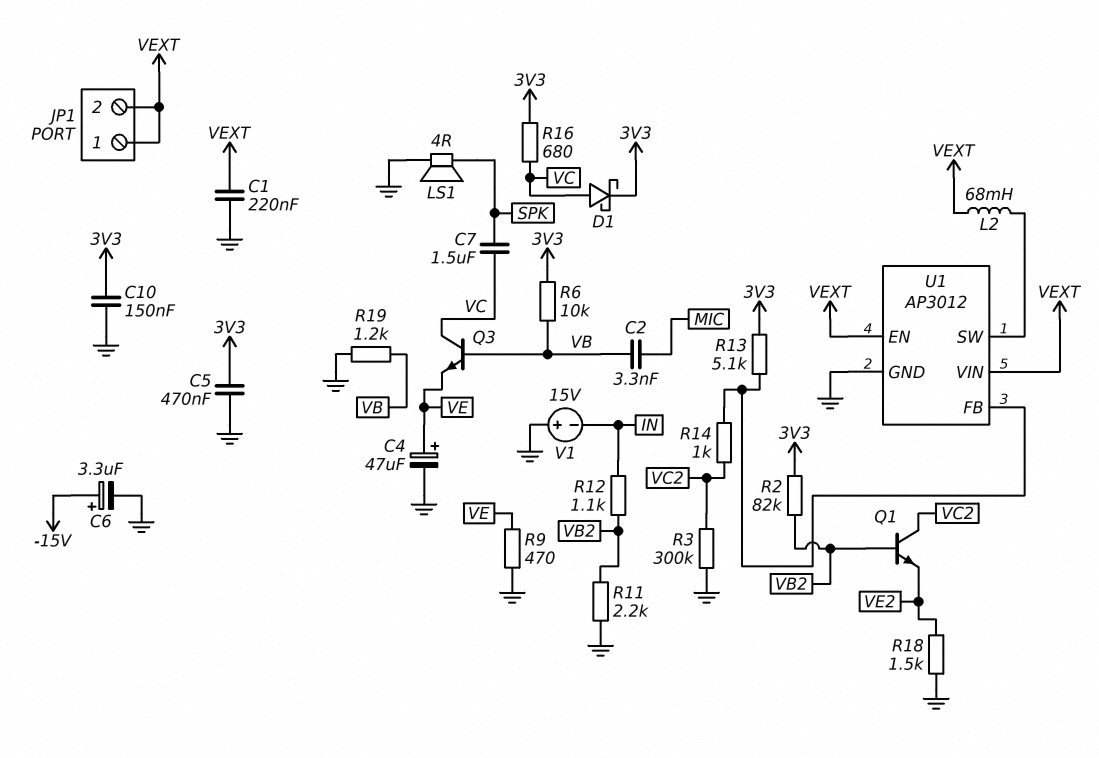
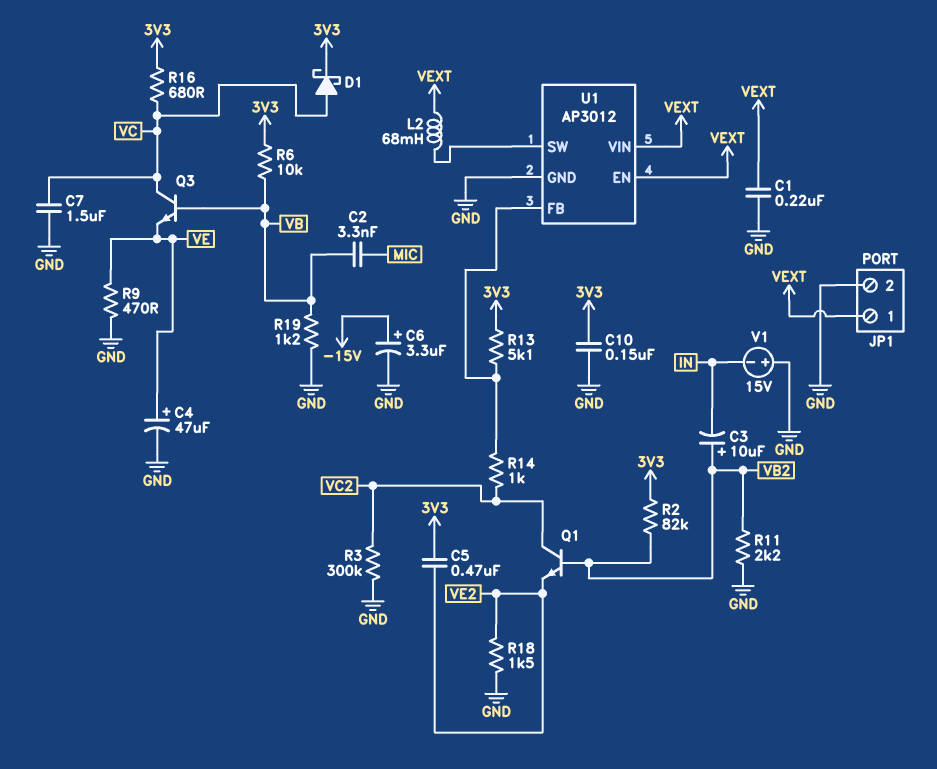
C3: none -> 10uF (plus VB2, minus IN)
C5: 470nF (3V3, GND) -> 470nF (3V3, VE2)
C7: 1.5uF (SPK, VC) -> 1.5uF (GND, VC)
JP1 pin 2: VEXT -> GND
LS1: speaker 4R (GND, SPK) -> none
R12: 1.1k (IN, VB2) -> none

